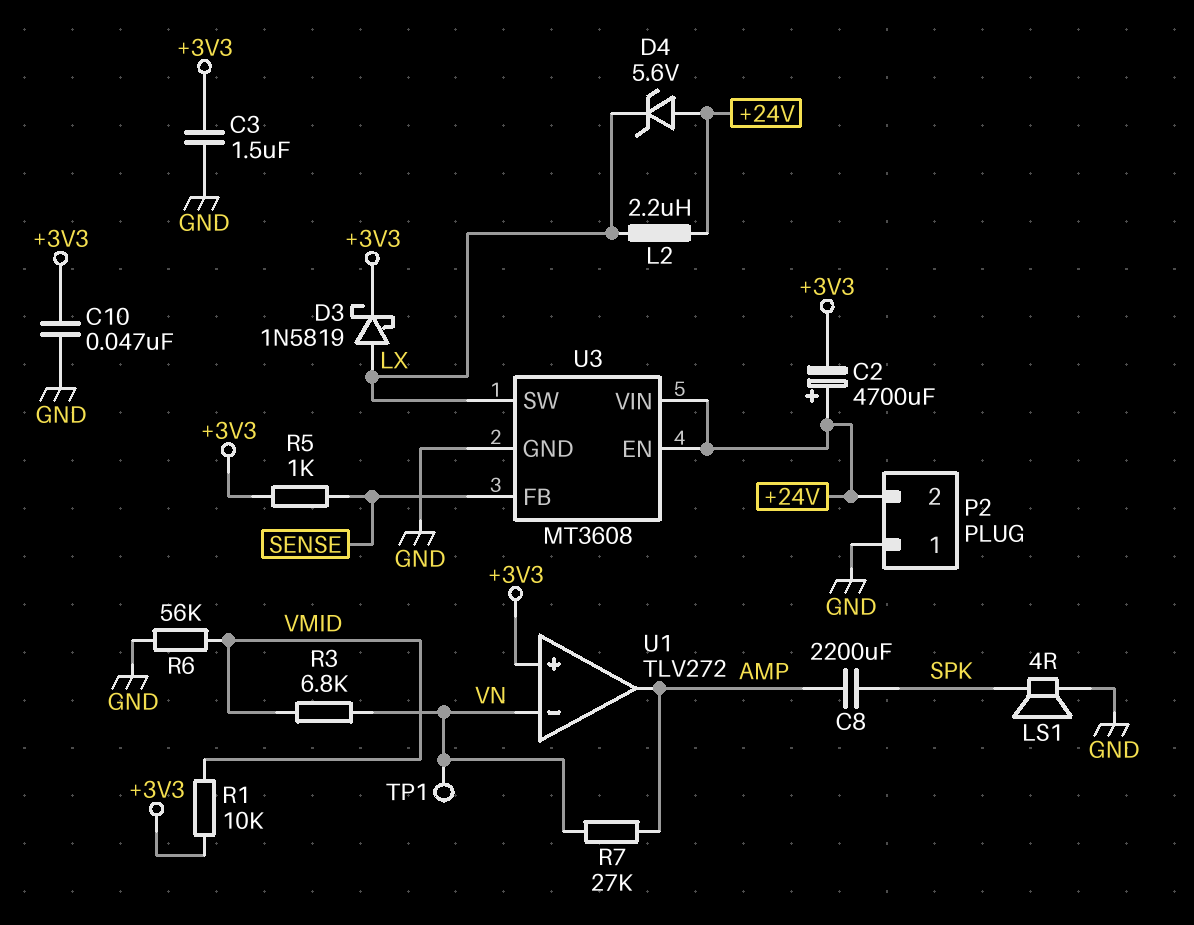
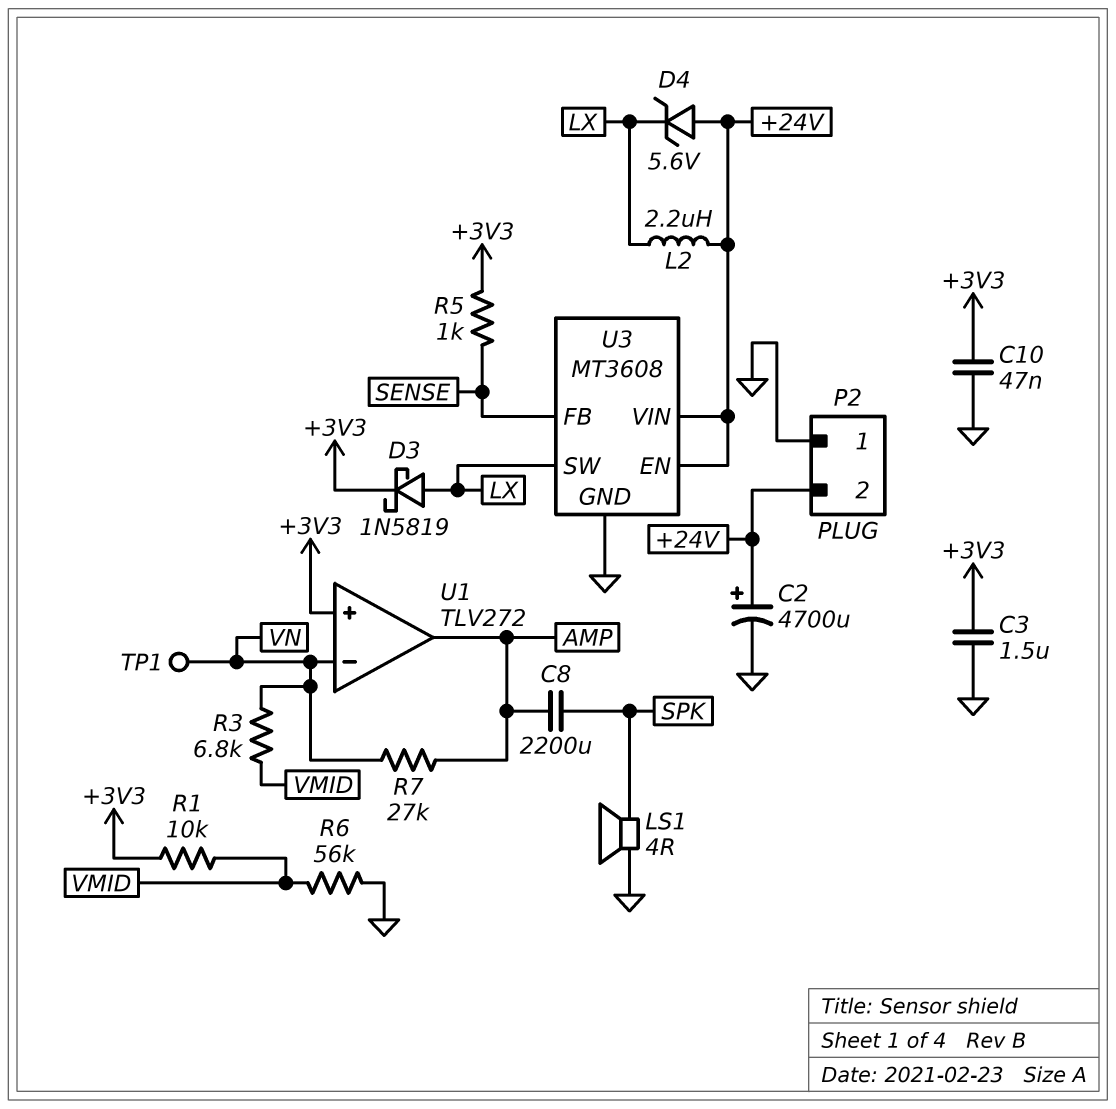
C2: 4700uF (plus +24V, minus +3V3) -> 4700uF (plus +24V, minus GND)

